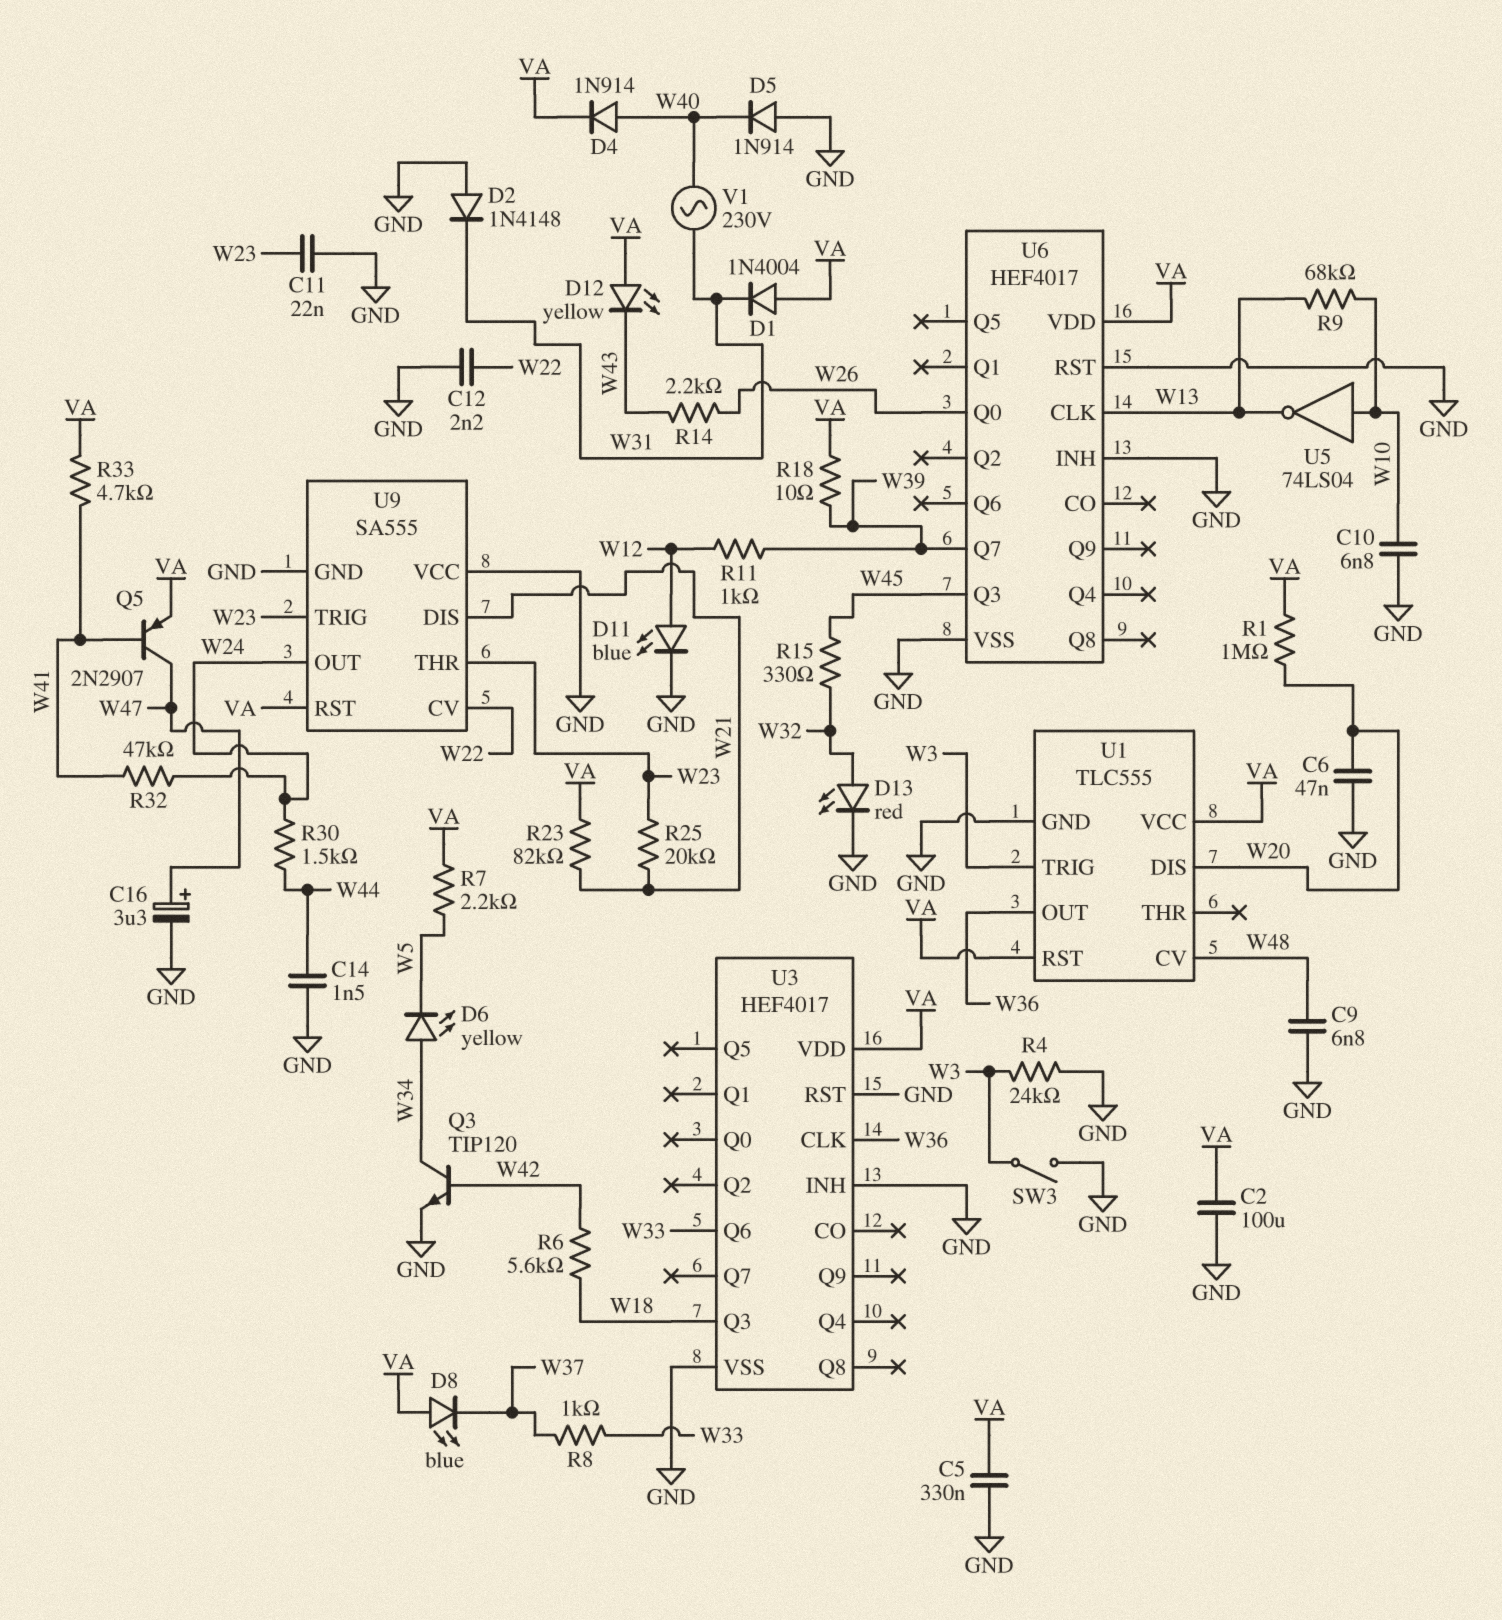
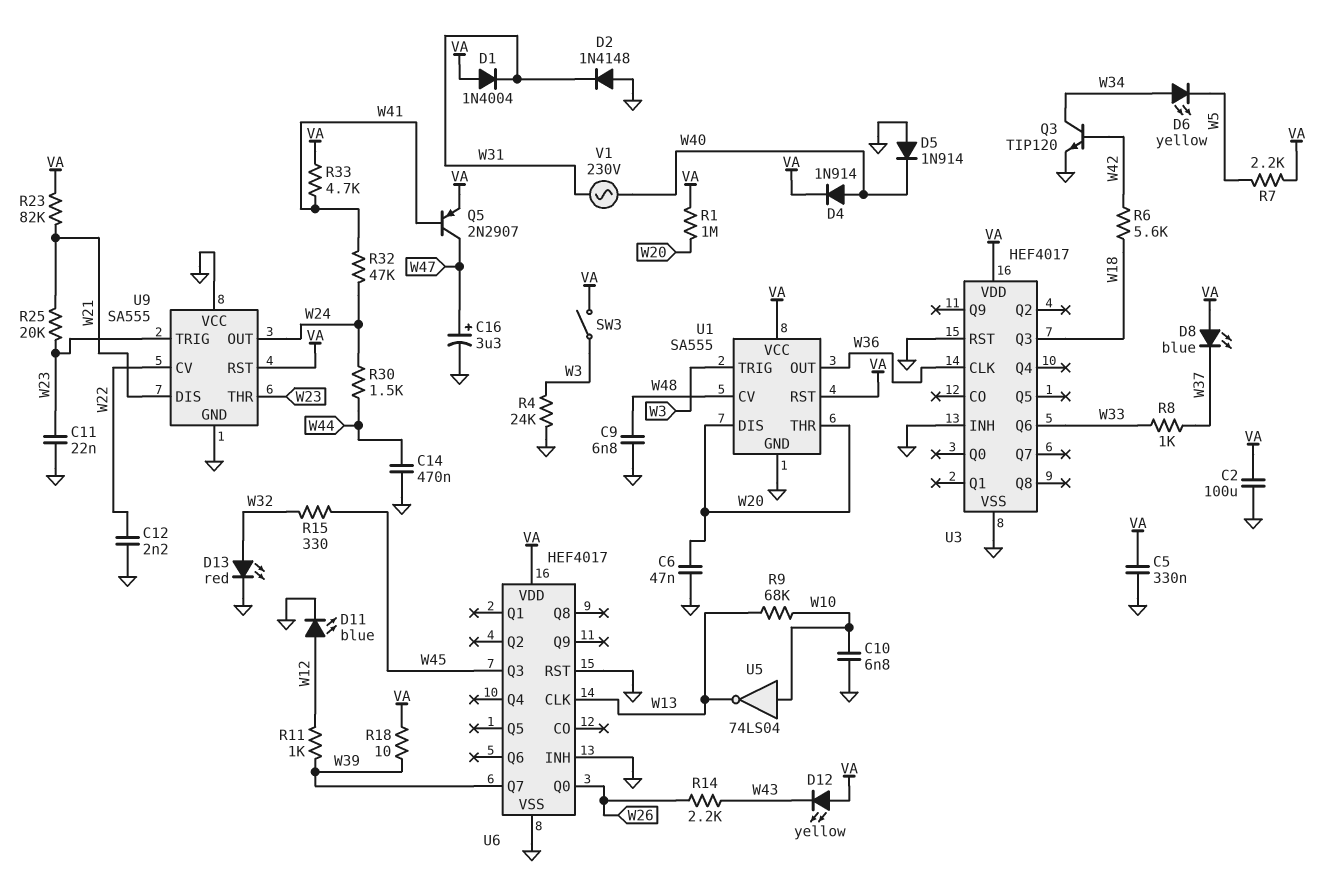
C14: 1.5nF (GND, W44) -> 470nF (GND, W44)
SW3: switch (GND, W3) -> switch (VA, W3)
U1: TLC555 -> SA555
U1 pin THR: none -> W20

